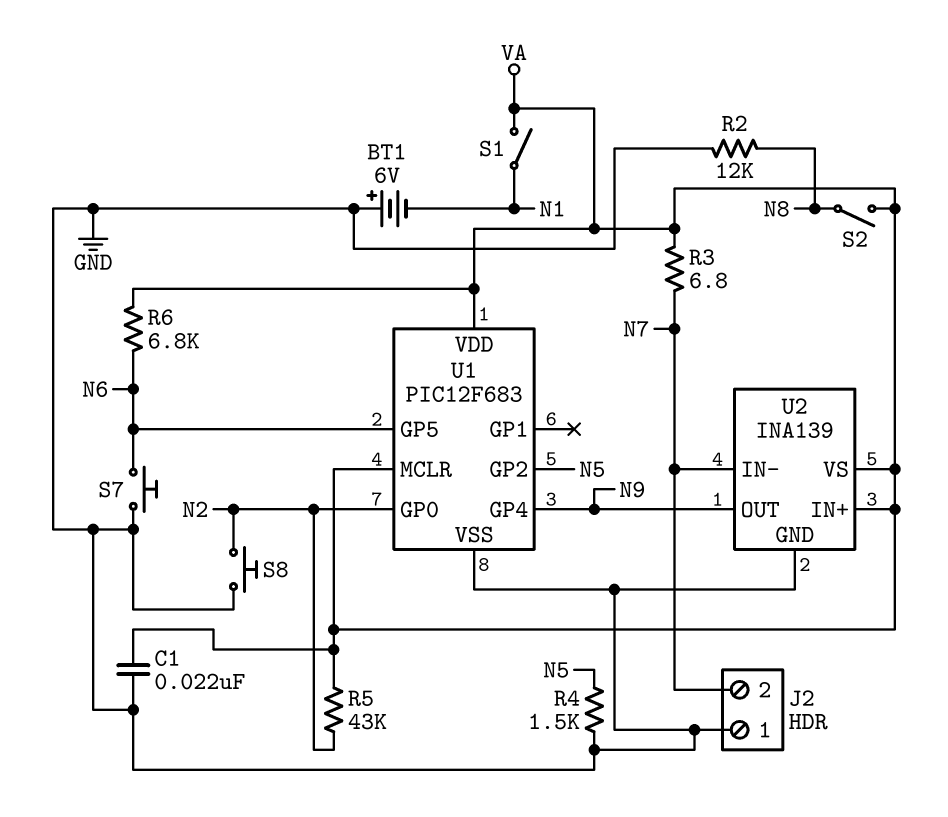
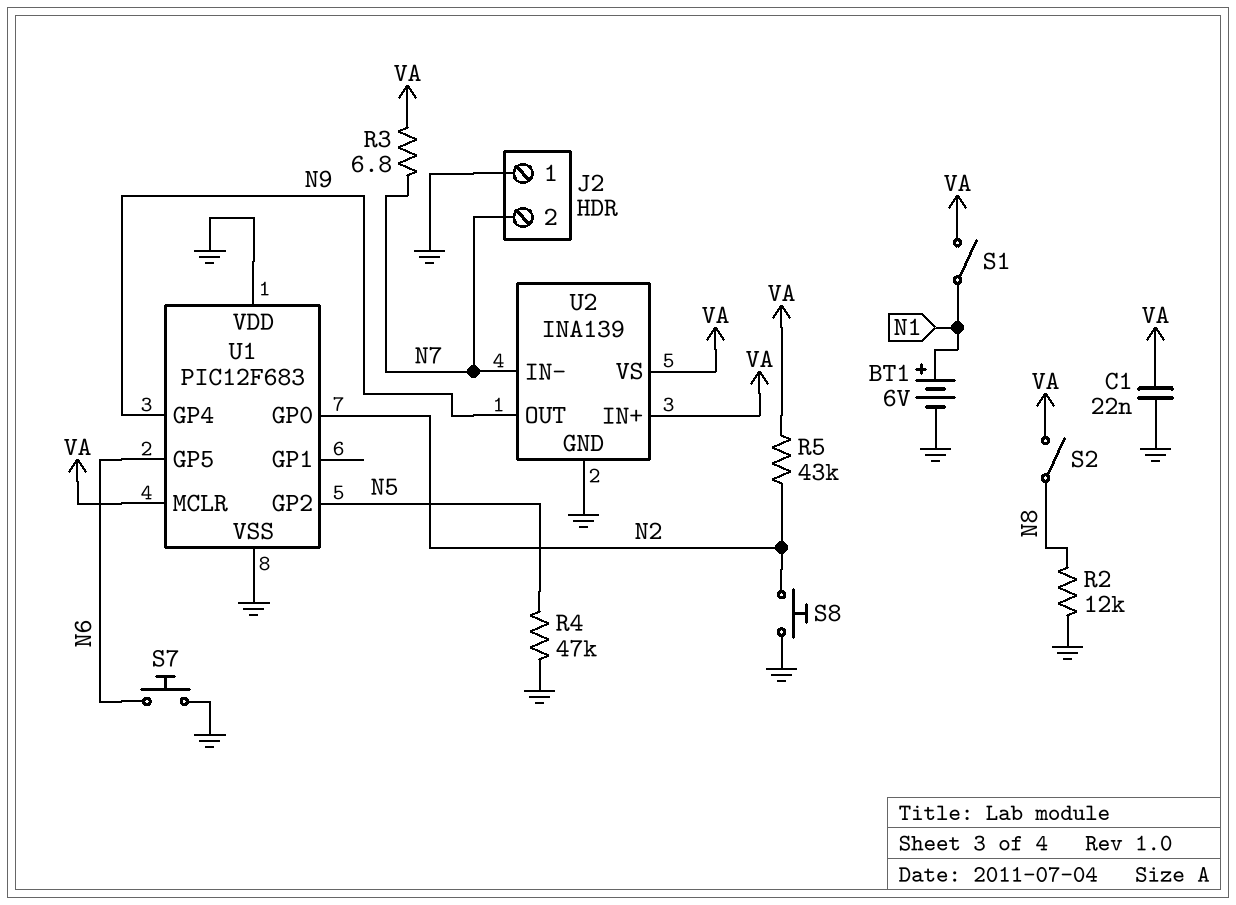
BT1: 6V (plus GND, minus N1) -> 6V (plus N1, minus GND)
R4: 1.5k (GND, N5) -> 47k (GND, N5)
R6: 6.8k (N6, VA) -> none
U1 pin VDD: VA -> GND

